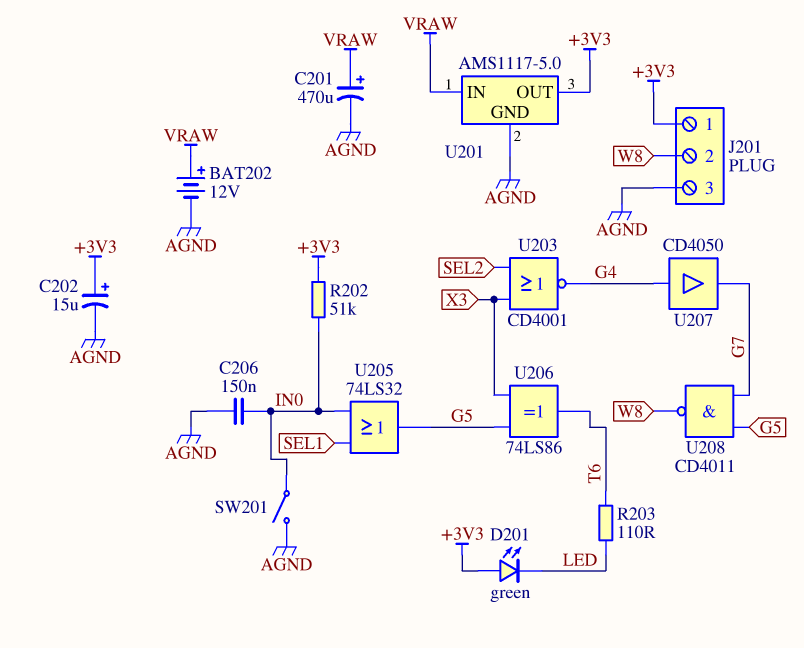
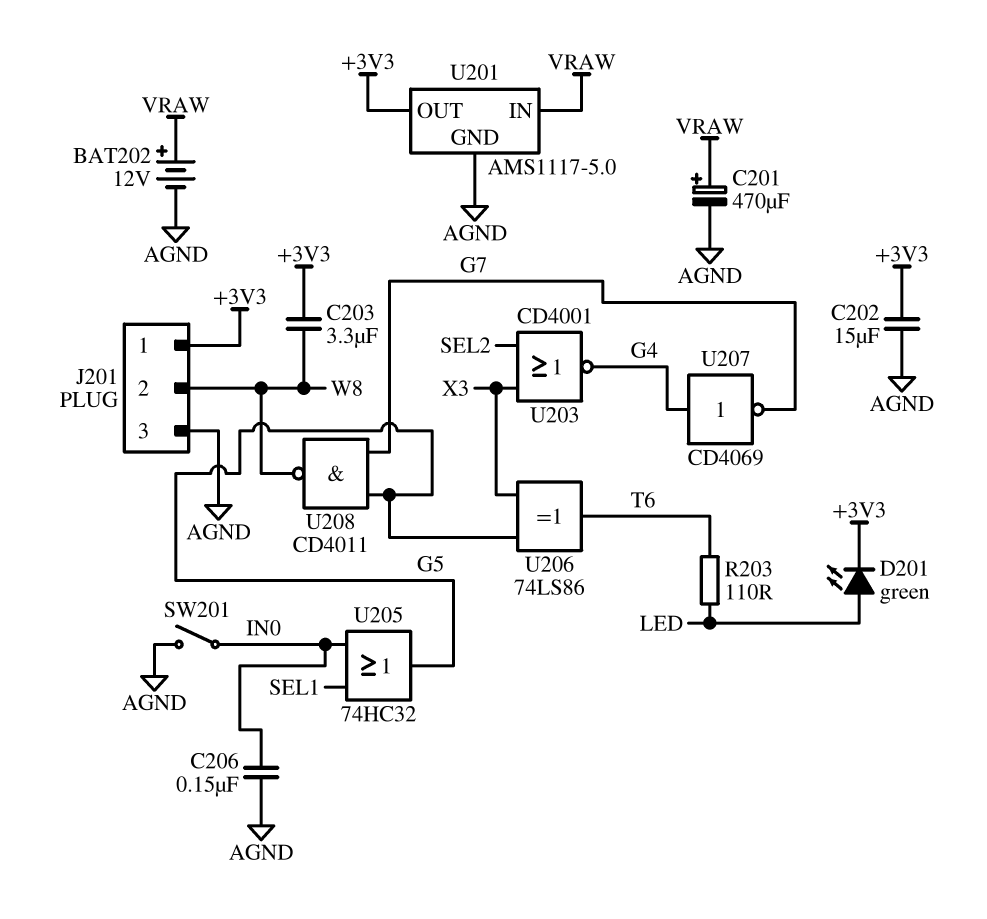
C202: 15uF (plus +3V3, minus AGND) -> 15uF (+3V3, AGND)
C203: none -> 3.3uF (+3V3, W8)
D201: LED green (A +3V3, K LED) -> LED green (A LED, K +3V3)
R202: 51k (+3V3, IN0) -> none
U205: OR 74LS32 (in IN0, in SEL1, out G5) -> OR 74HC32 (in IN0, in SEL1, out G5)
U207: buffer CD4050 (in G4, out G7) -> NOT CD4069 (in G4, out G7)

